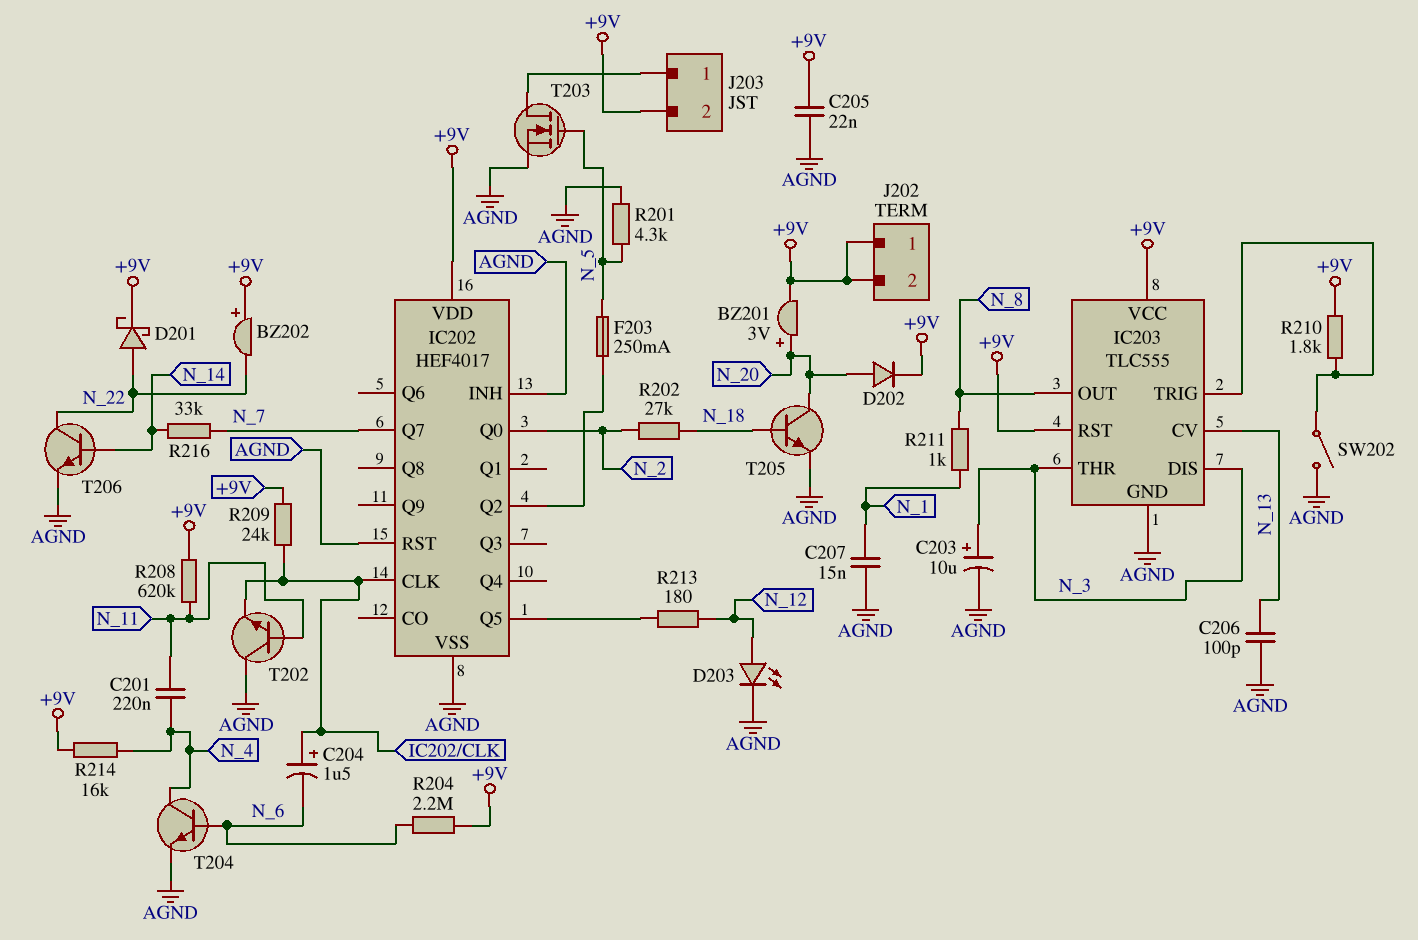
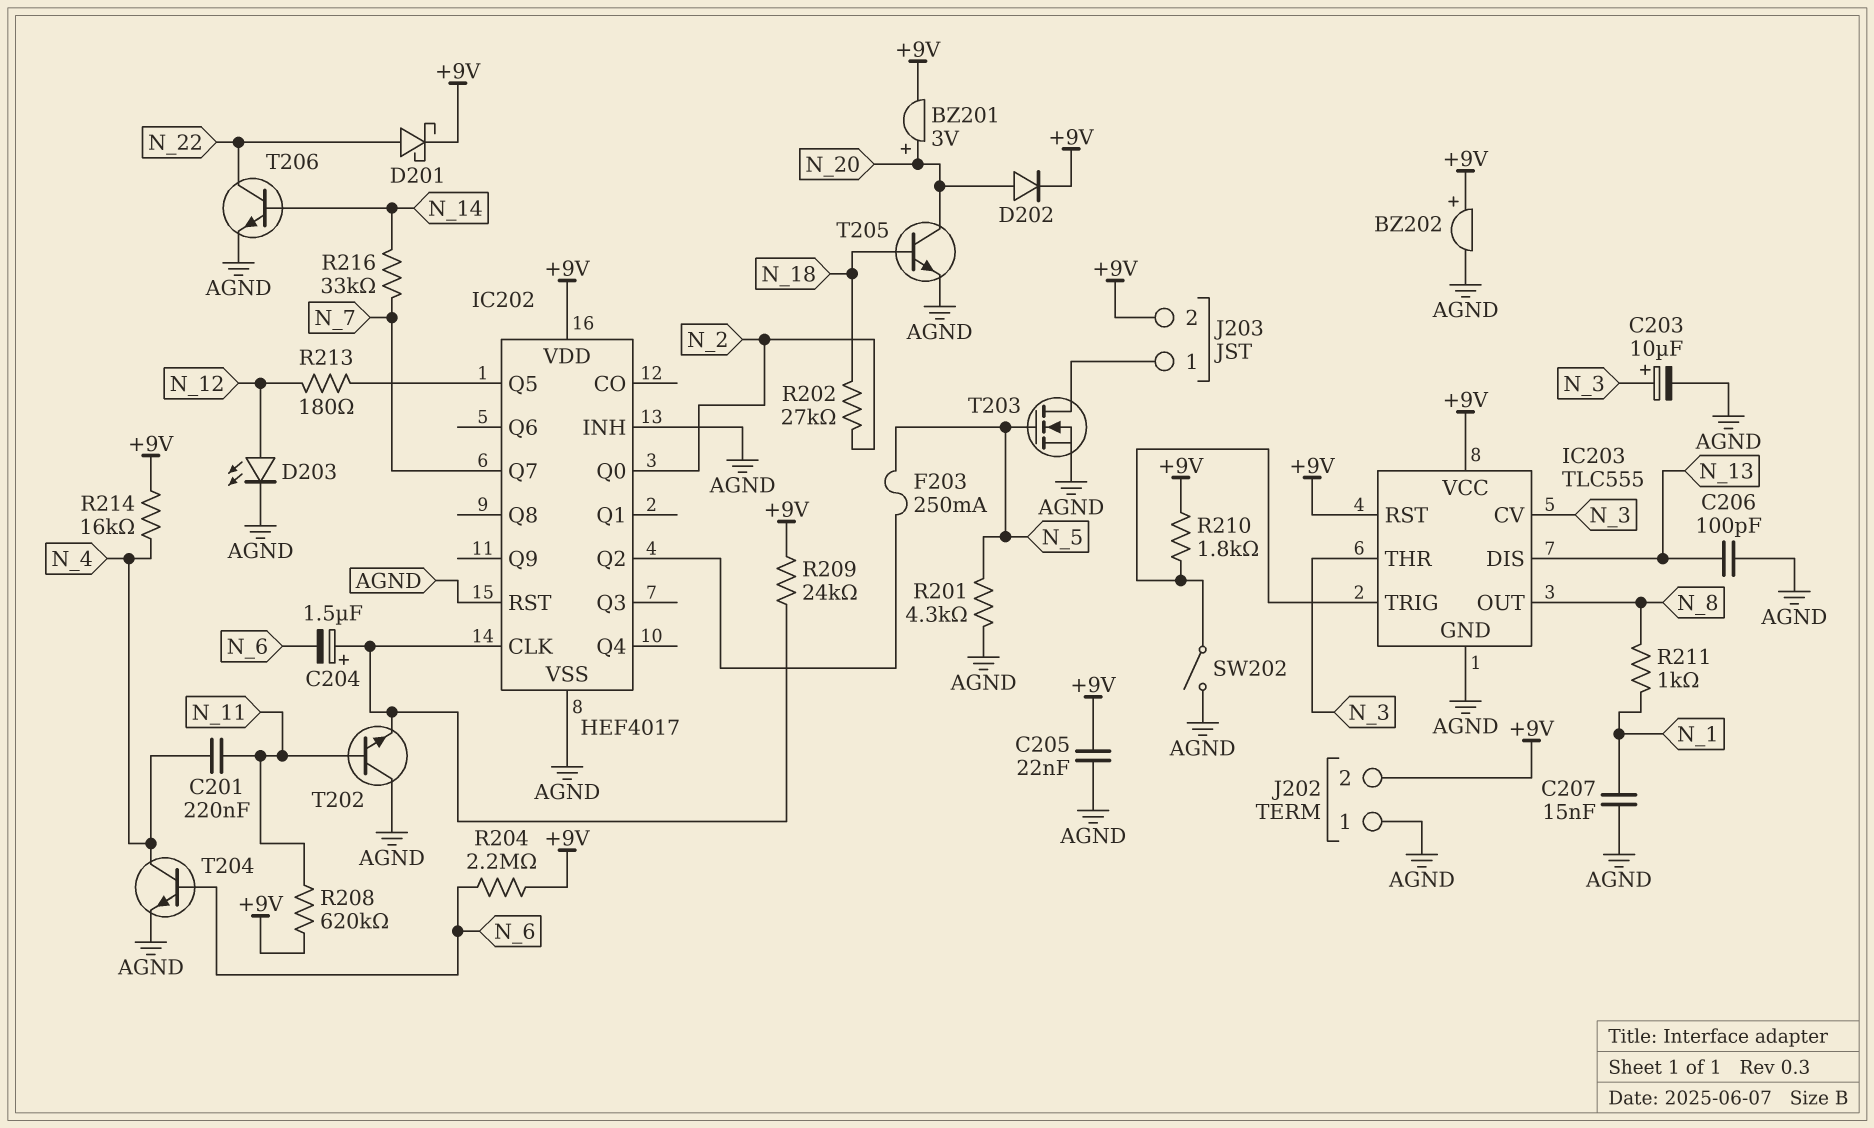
BZ202: buzzer (plus +9V, minus N_22) -> buzzer (plus +9V, minus AGND)
IC203 pin CV: N_13 -> N_3
IC203 pin DIS: N_3 -> N_13
J202 pin 1: +9V -> AGND

